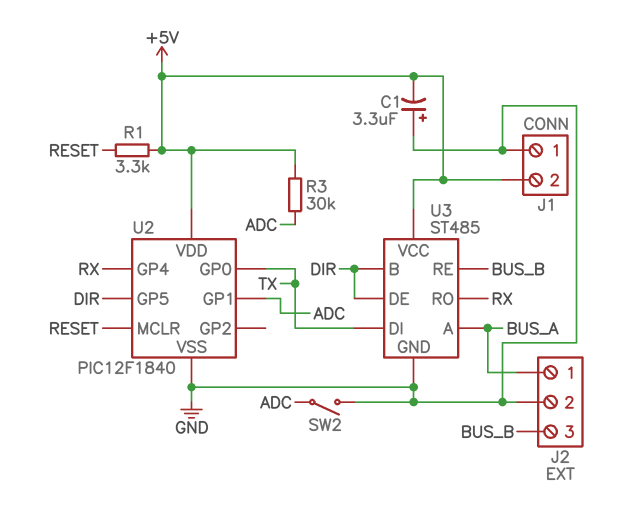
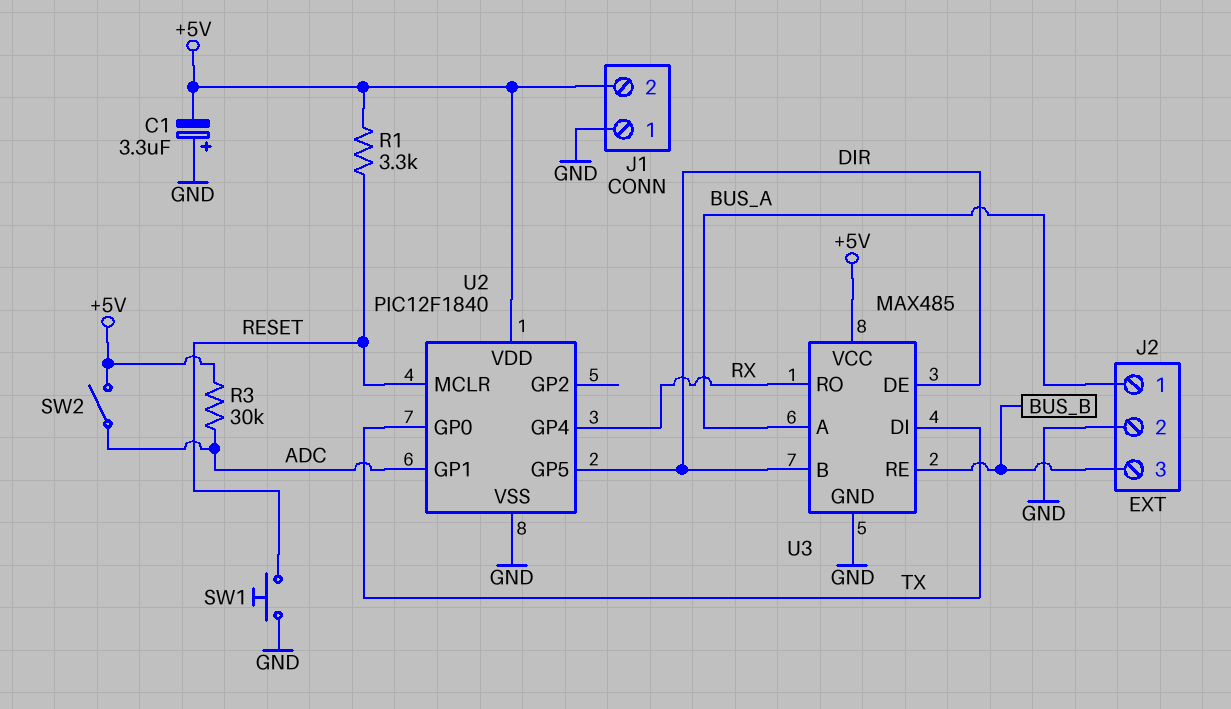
SW1: none -> button (GND, RESET)
SW2: switch (ADC, GND) -> switch (+5V, ADC)
U3: ST485 -> MAX485

